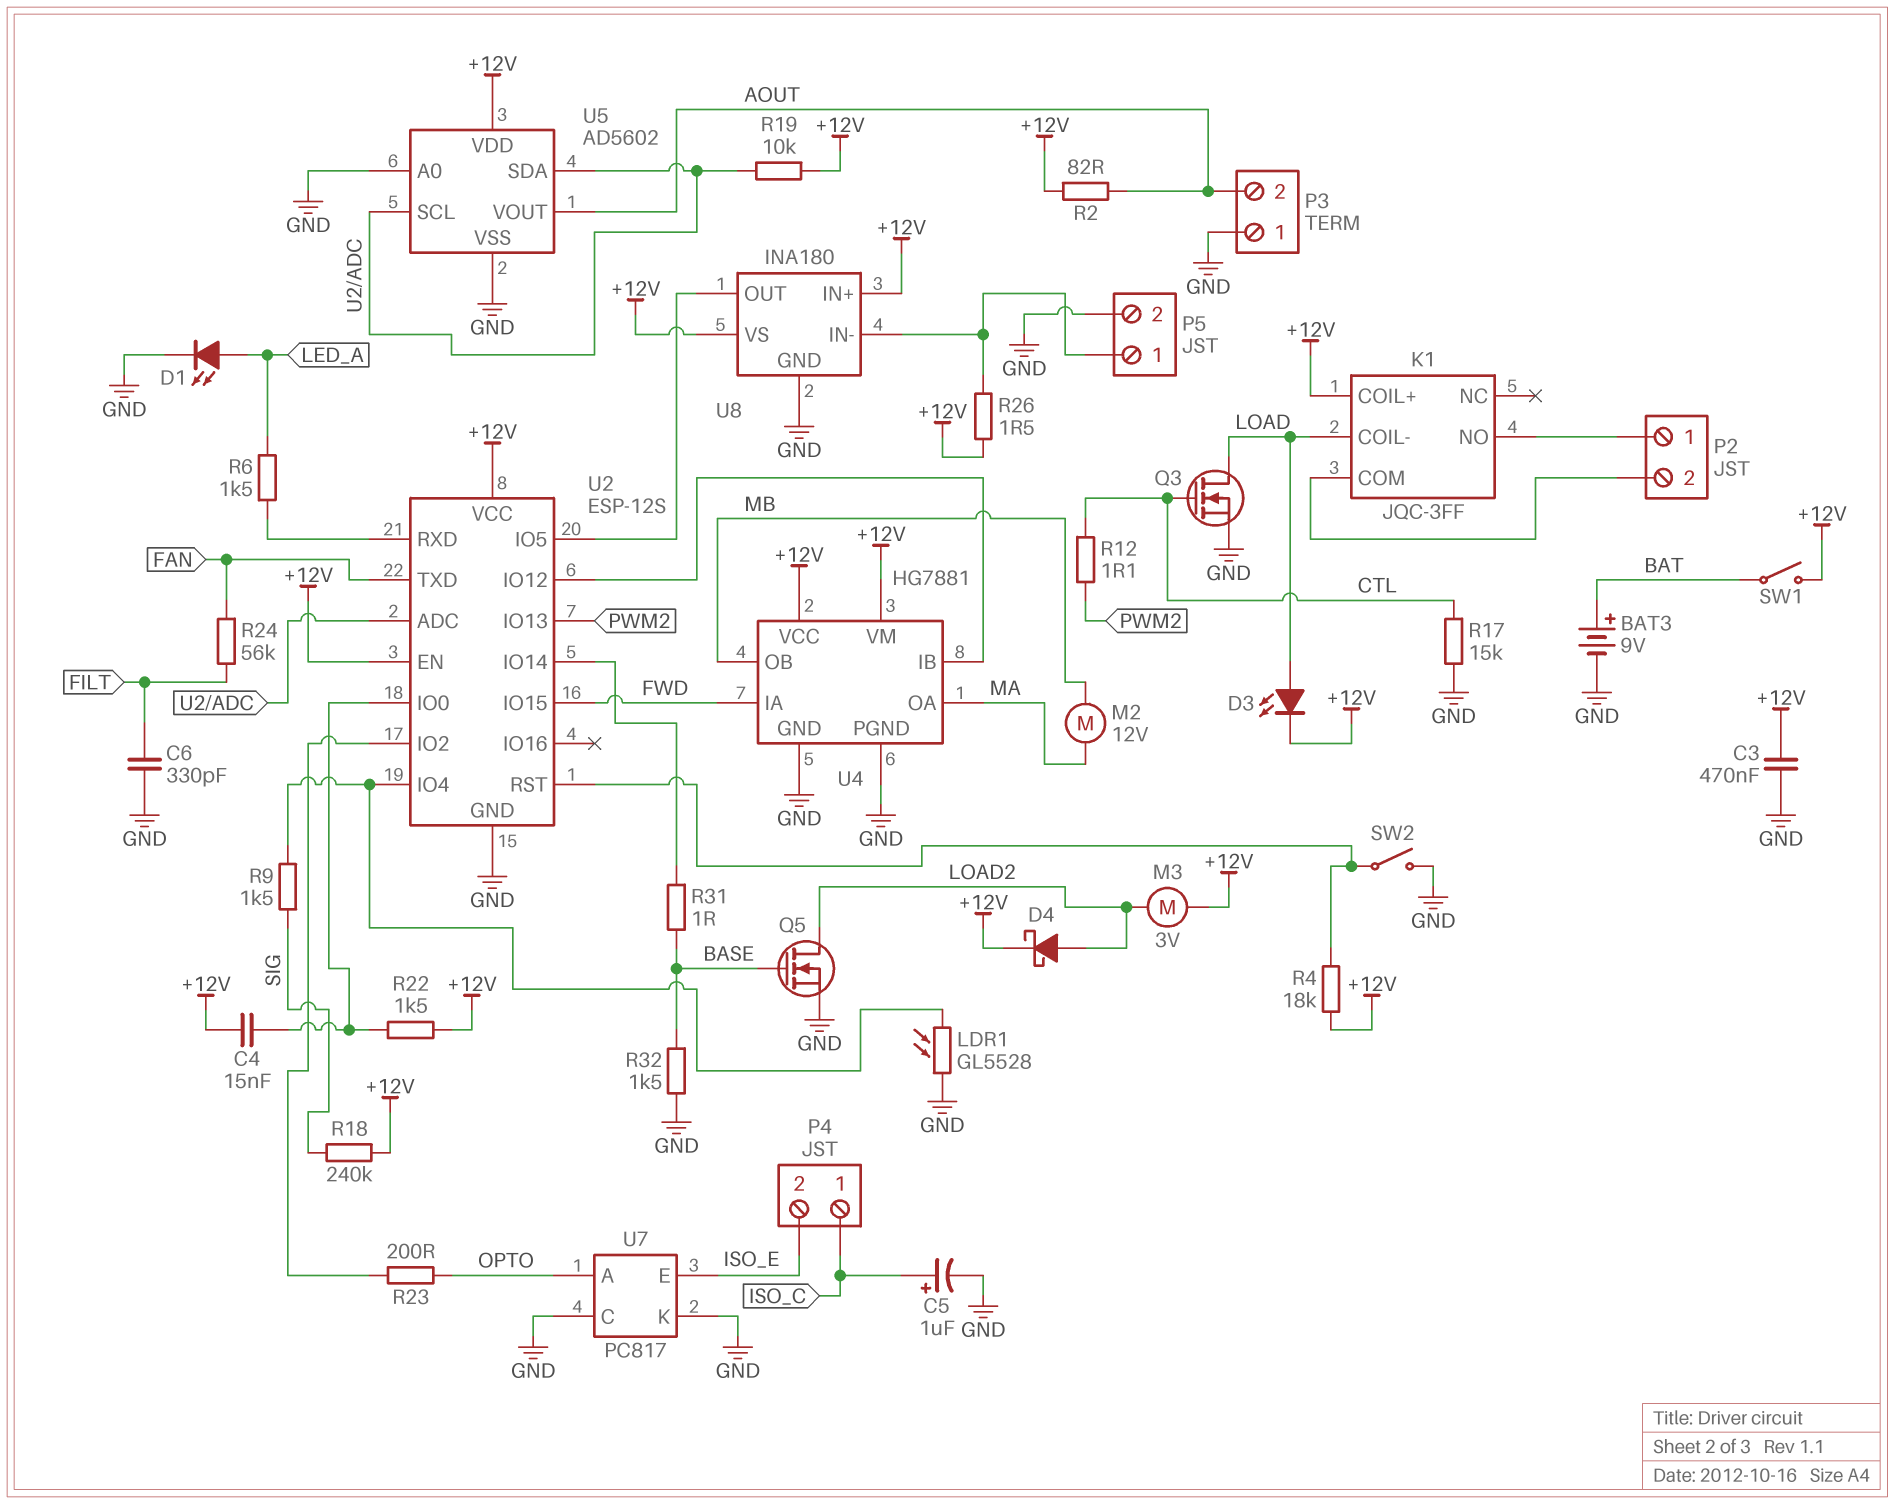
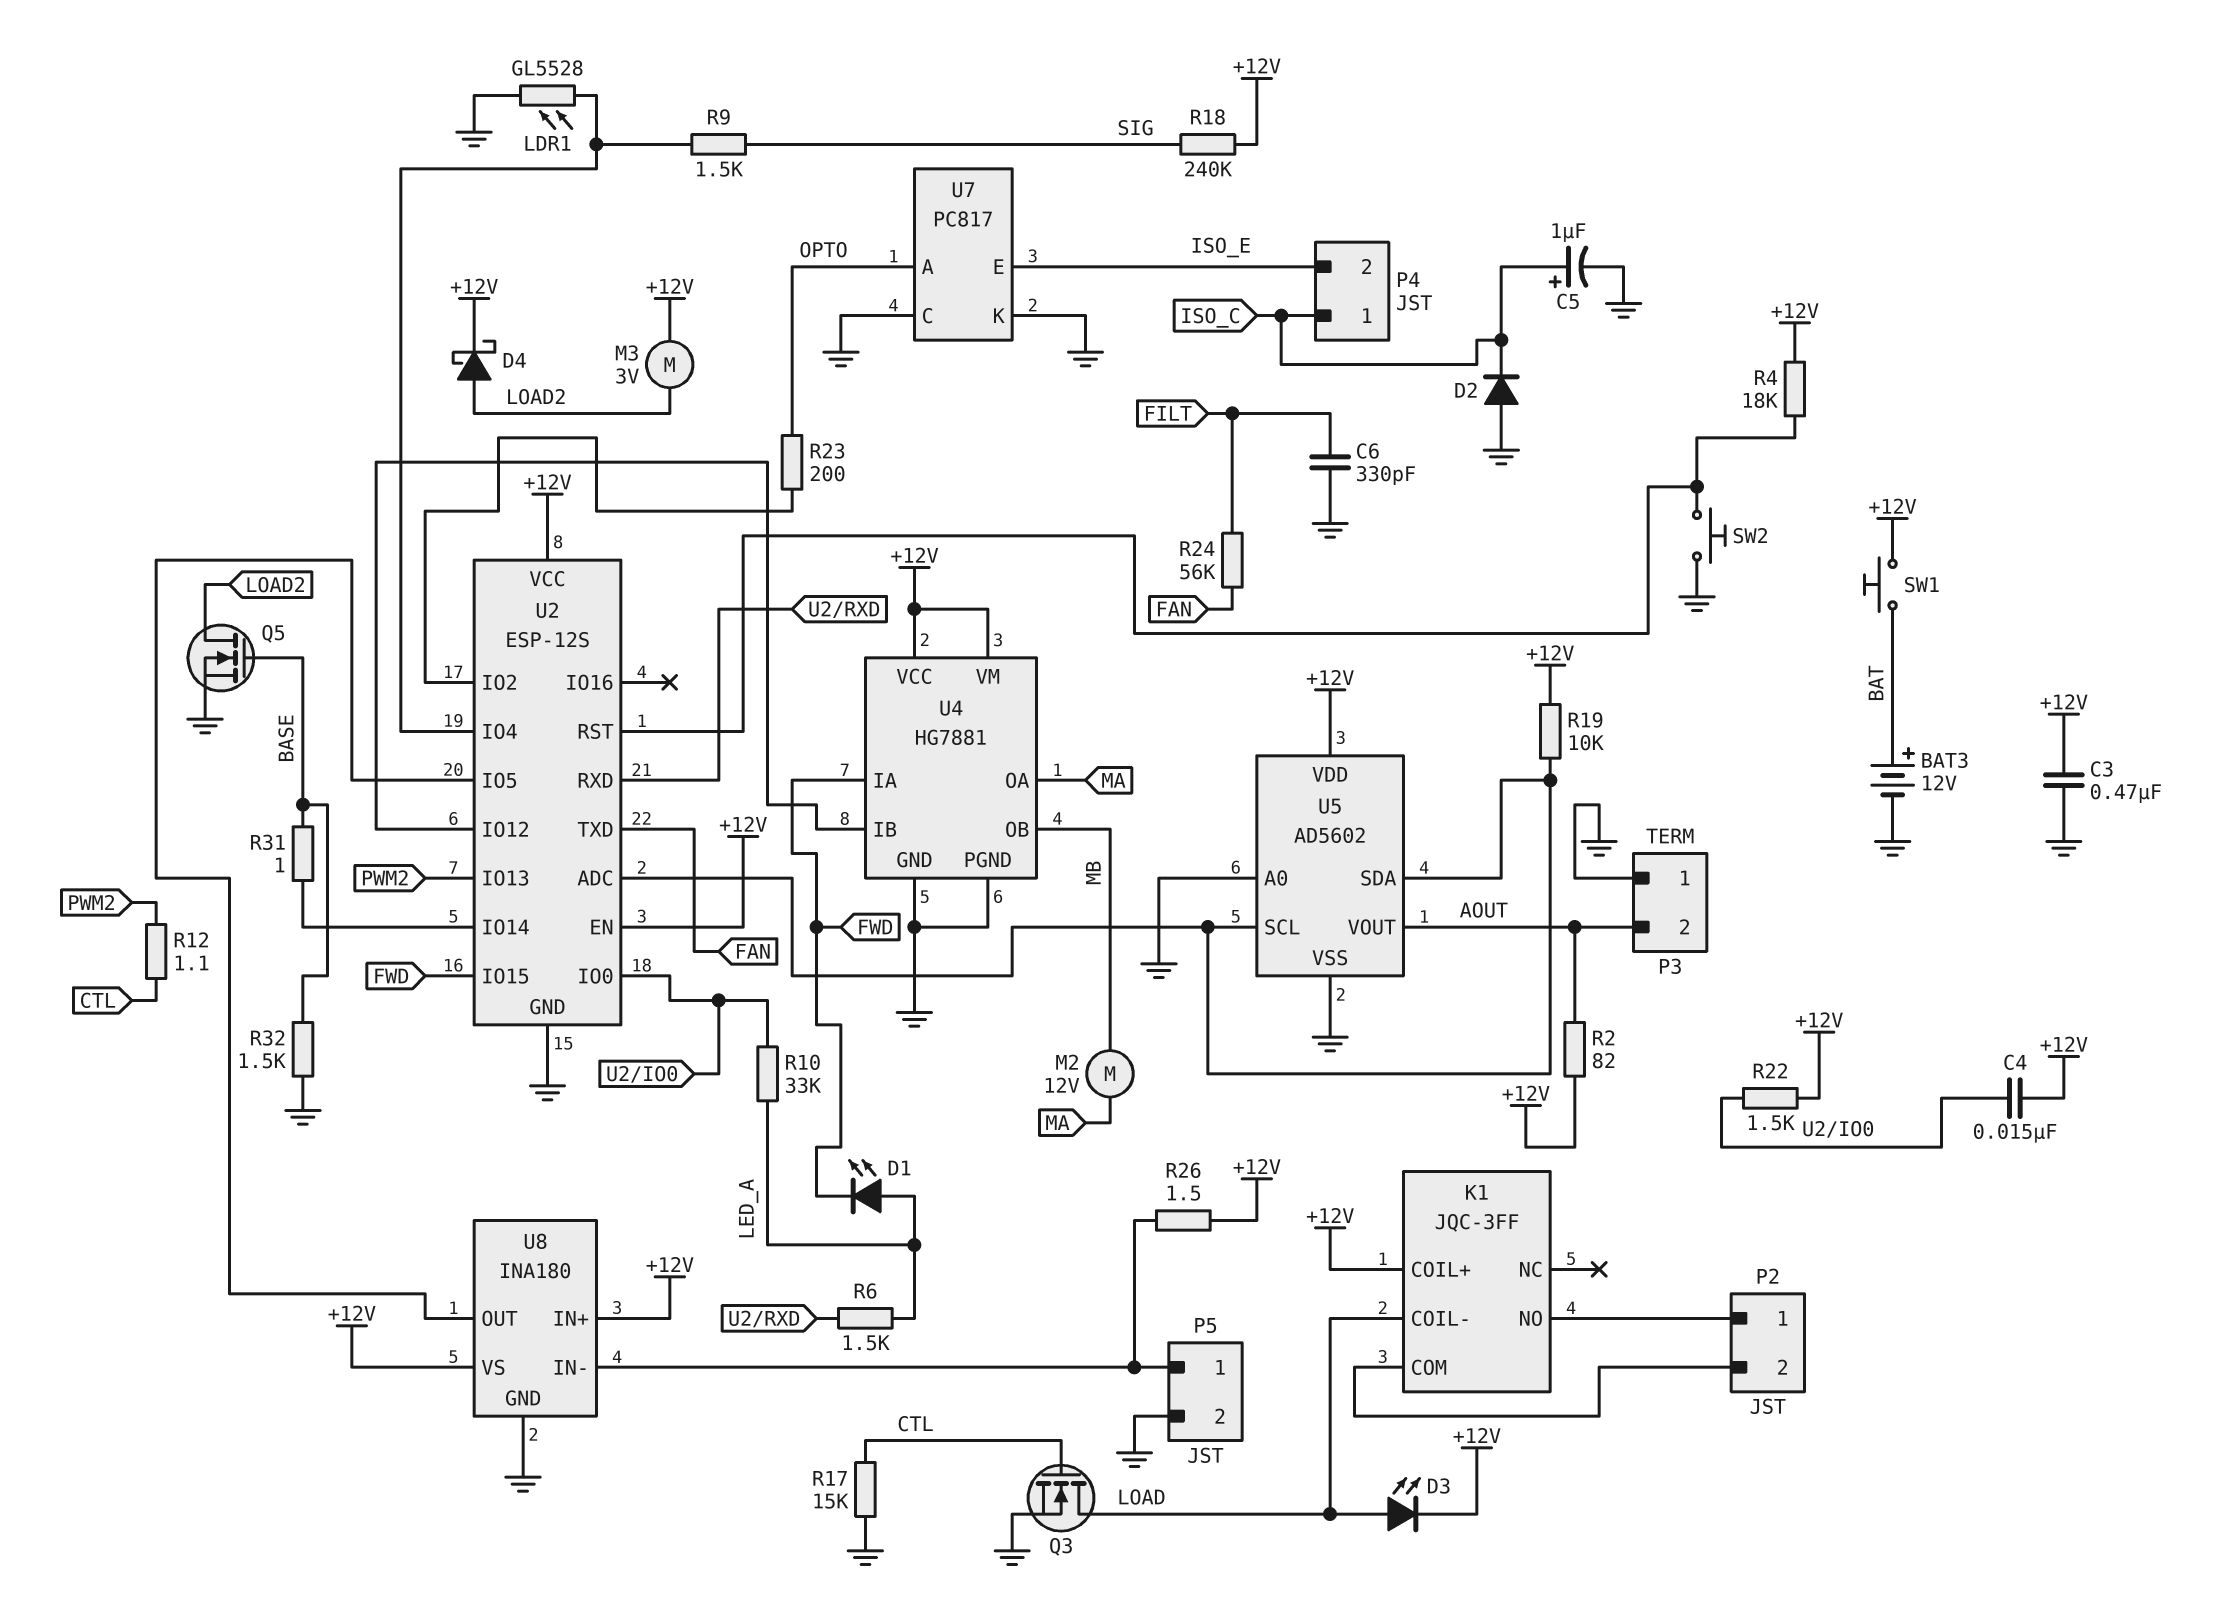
BAT3: 9V (plus BAT, minus GND) -> 12V (plus BAT, minus GND)
D1: LED (A LED_A, K GND) -> LED (A LED_A, K FWD)
D2: none -> diode (A GND, K ISO_C)
R10: none -> 33k (LED_A, U2/IO0)
SW1: switch (+12V, BAT) -> button (+12V, BAT)
SW2: switch (GND, U2/RST) -> button (GND, U2/RST)

